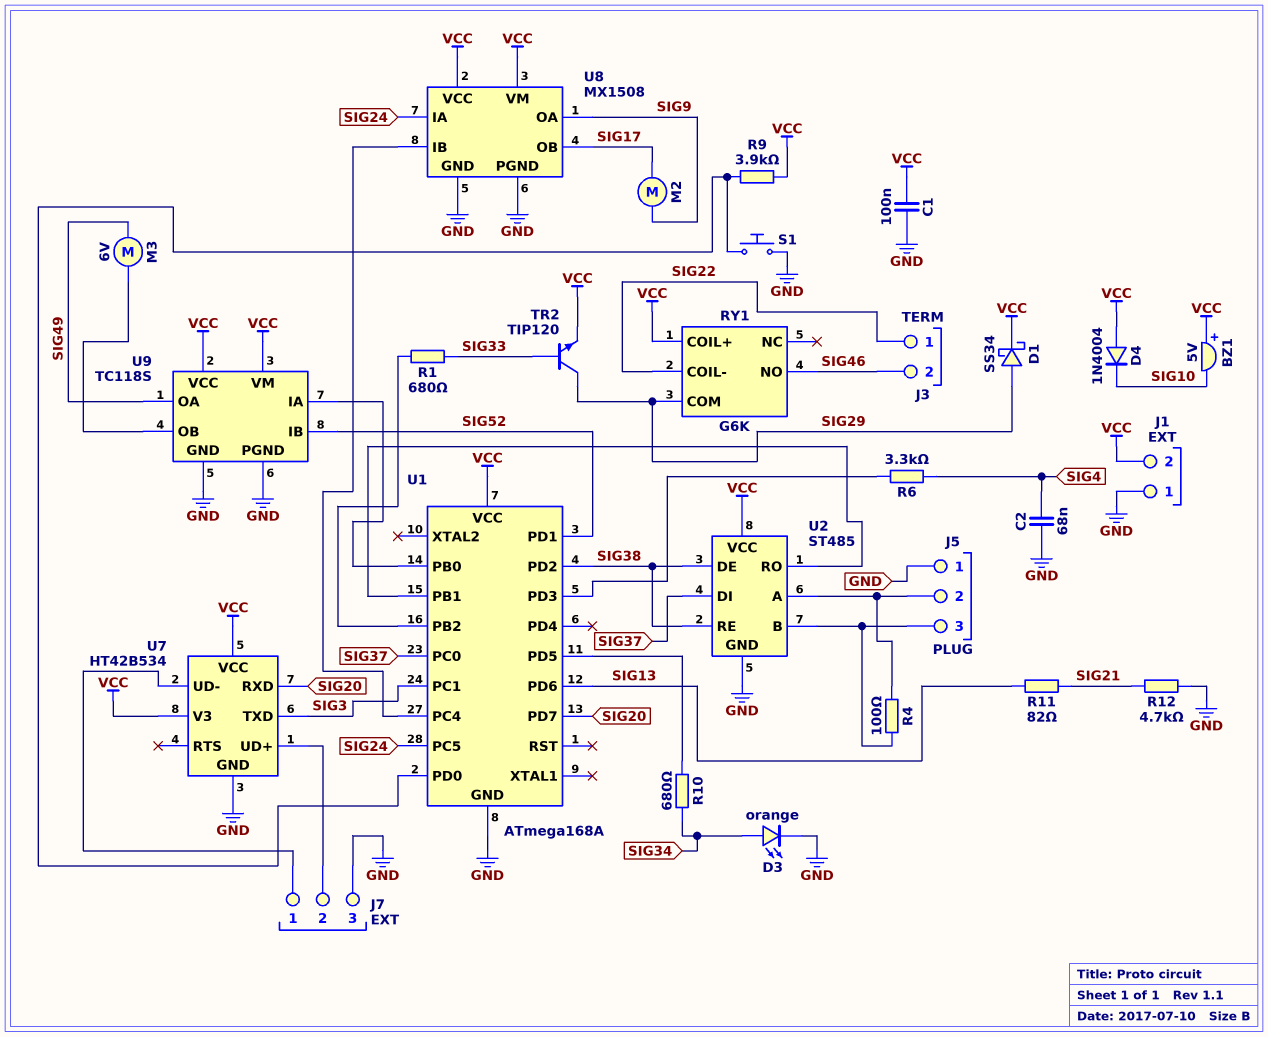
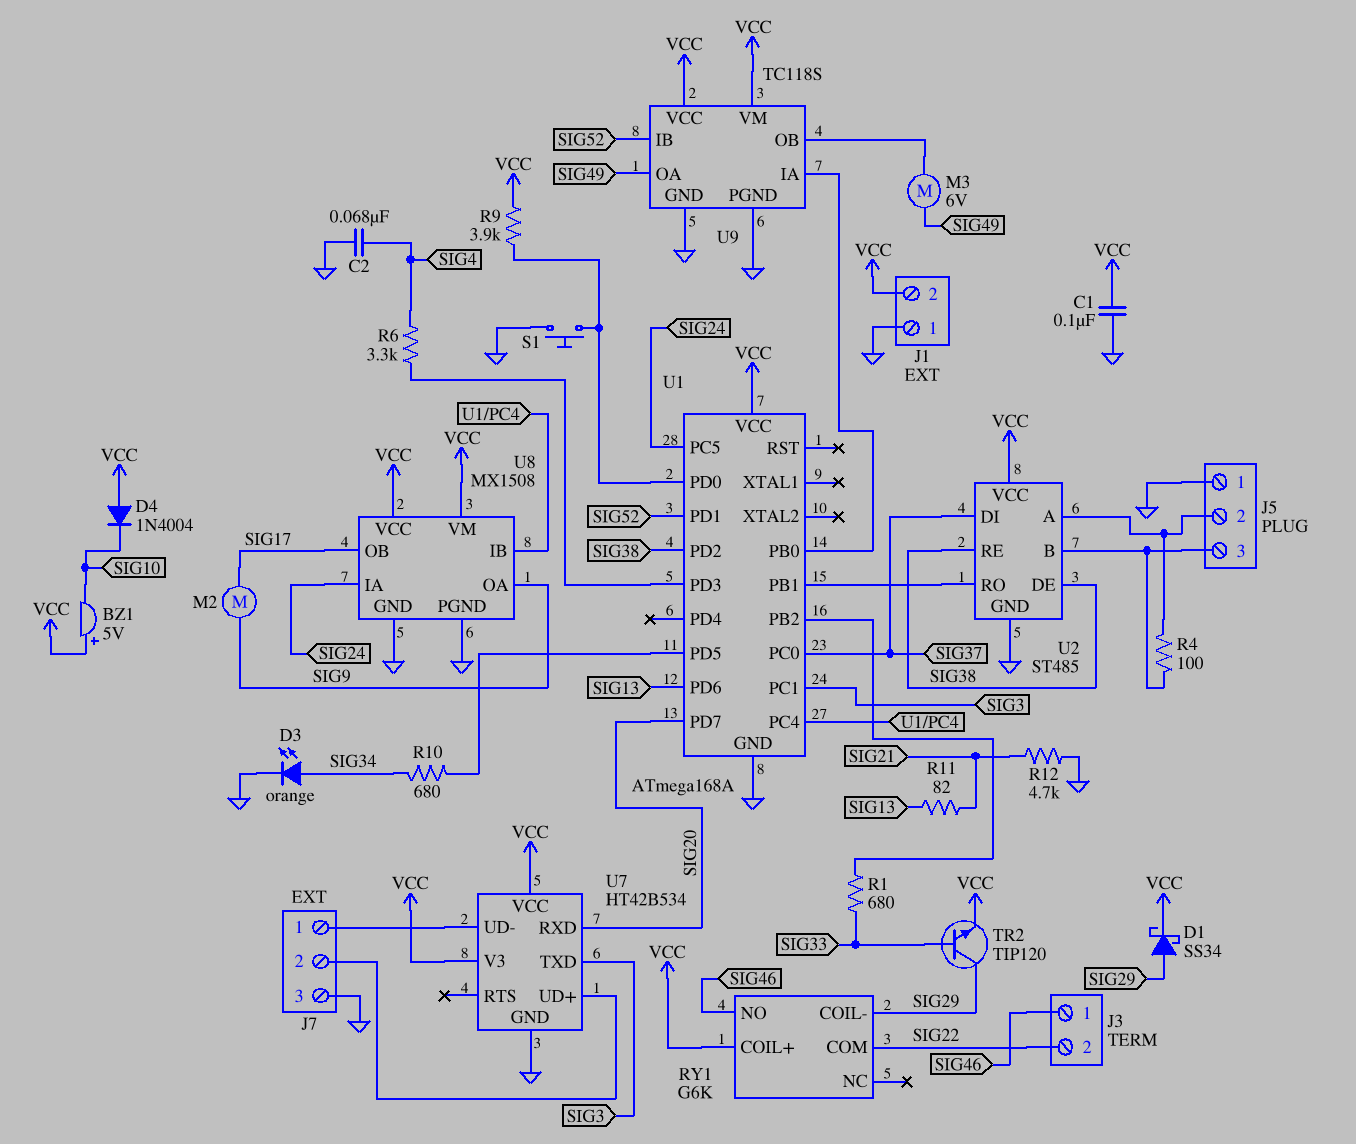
J3 pin 1: SIG22 -> SIG46
J3 pin 2: SIG46 -> SIG22
RY1 pin COIL-: SIG22 -> SIG29
RY1 pin COM: SIG29 -> SIG22

